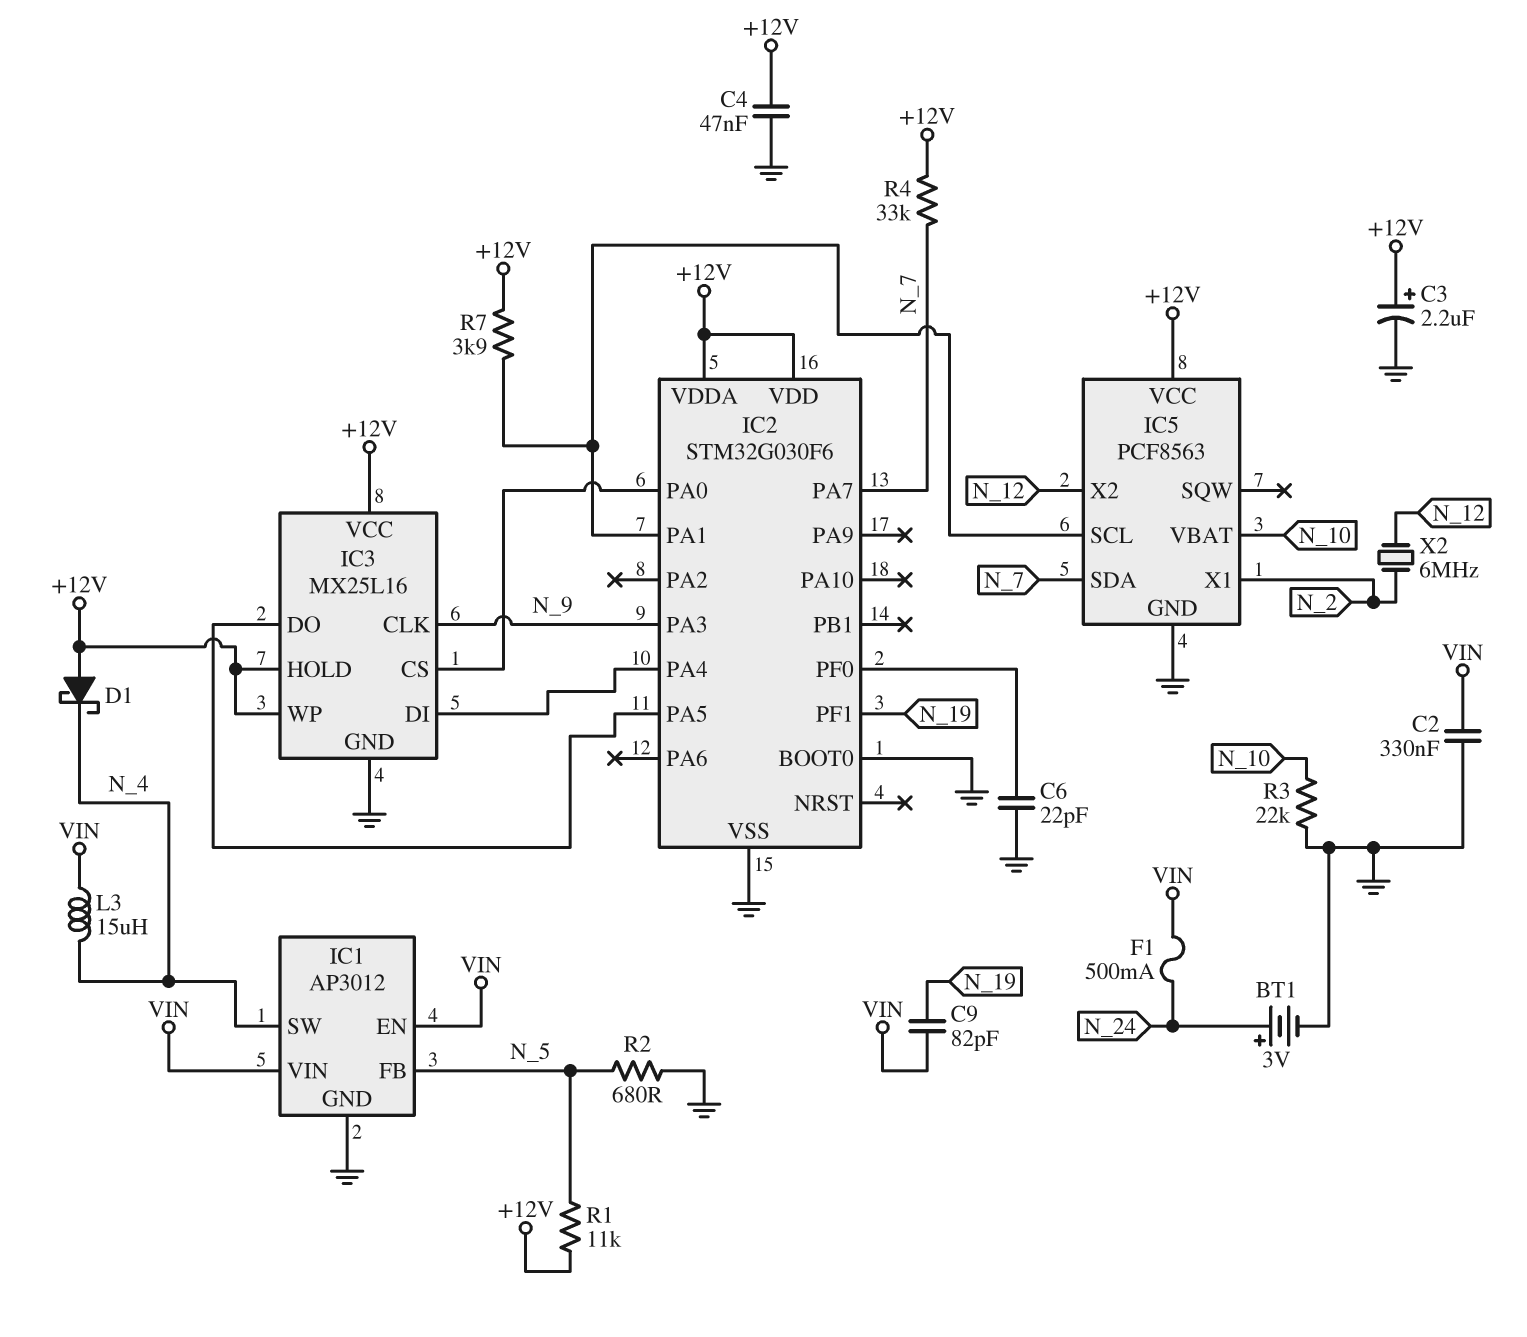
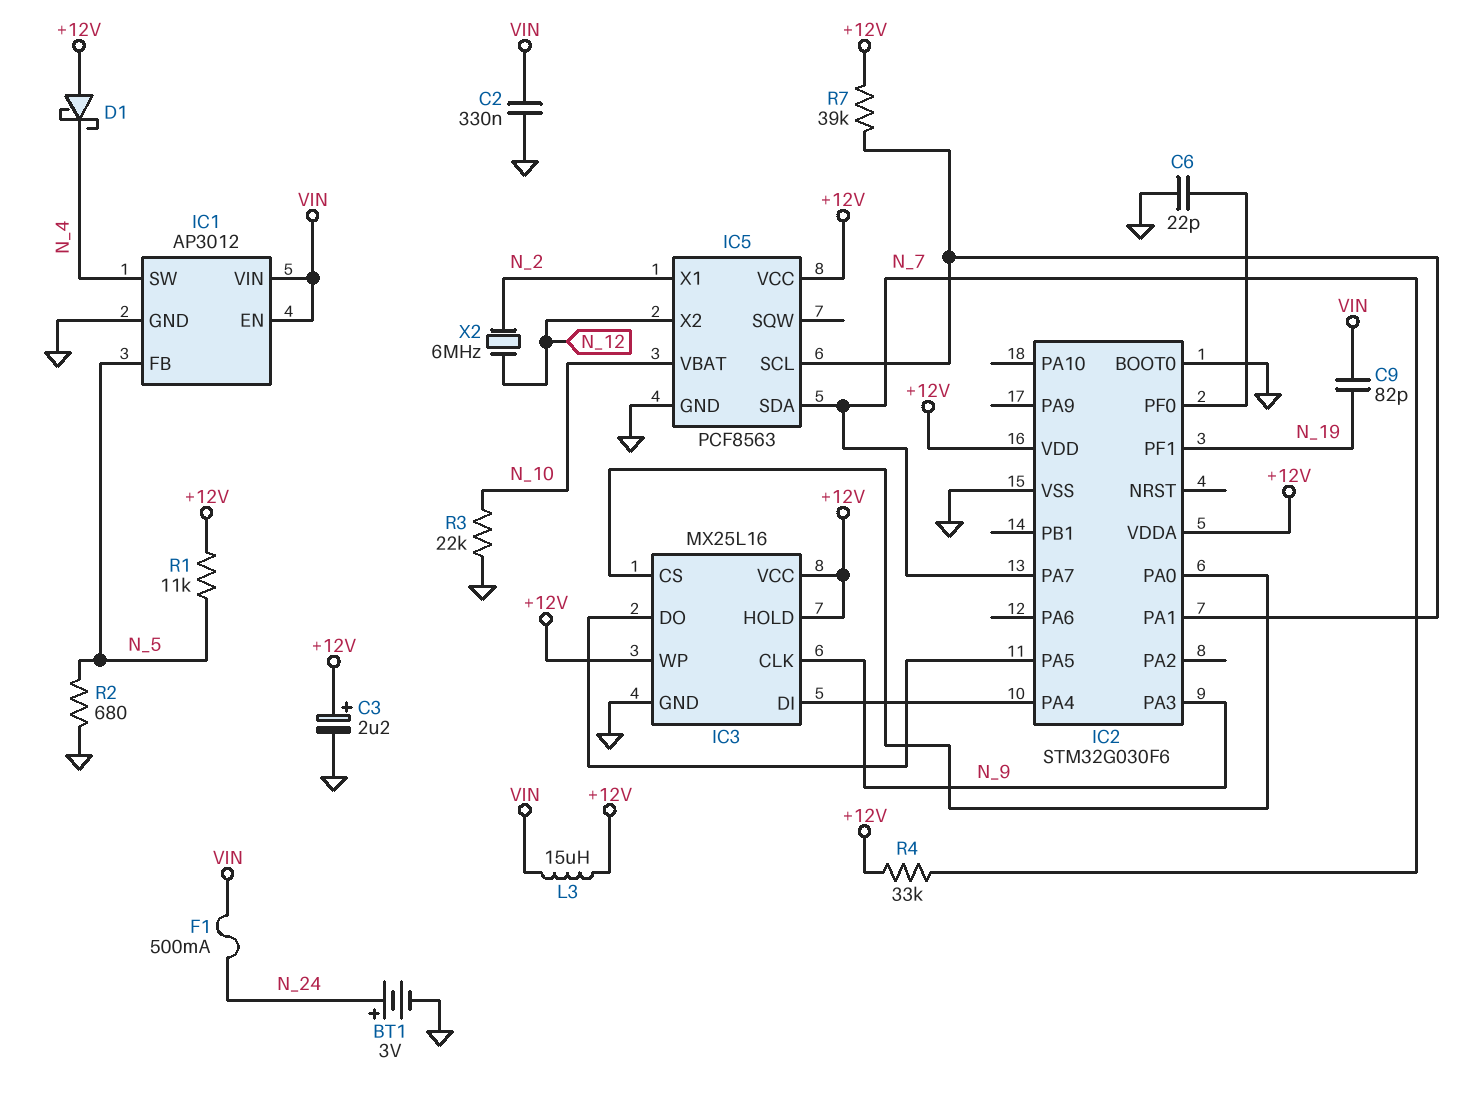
C4: 47nF (+12V, GND) -> none
L3: 15uH (N_4, VIN) -> 15uH (+12V, VIN)
R7: 3.9k (+12V, IC2/PA1) -> 39k (+12V, IC2/PA1)

